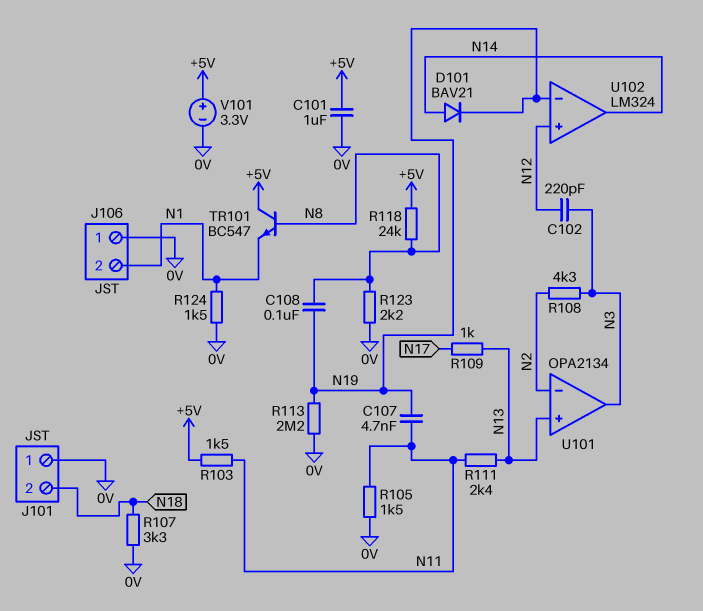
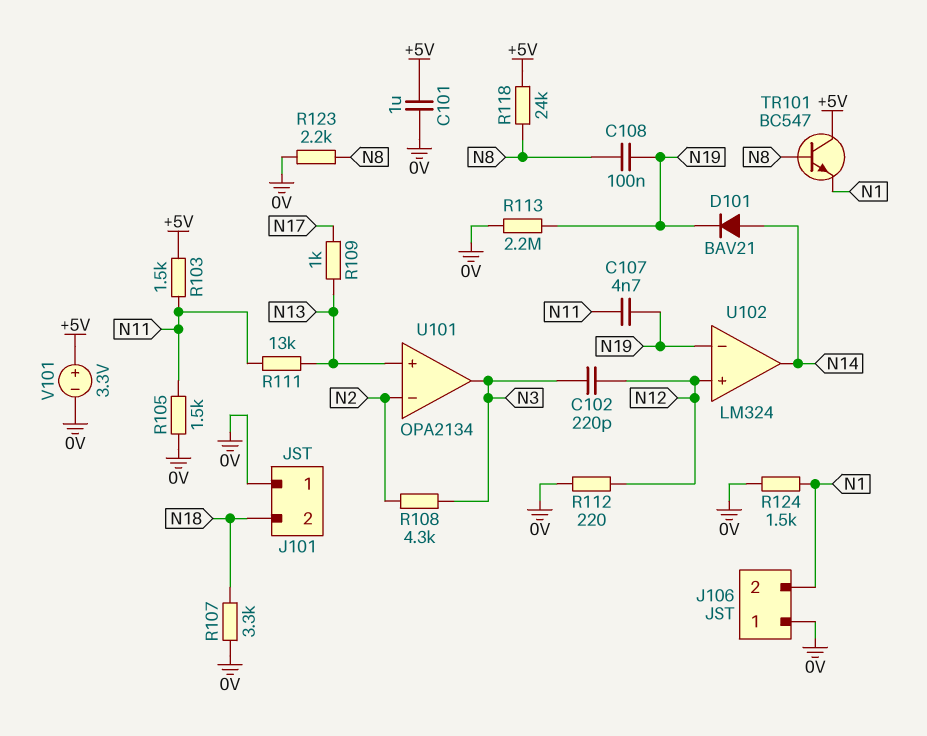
R111: 2.4k (N11, N13) -> 13k (N11, N13)
R112: none -> 220 (0V, N12)

